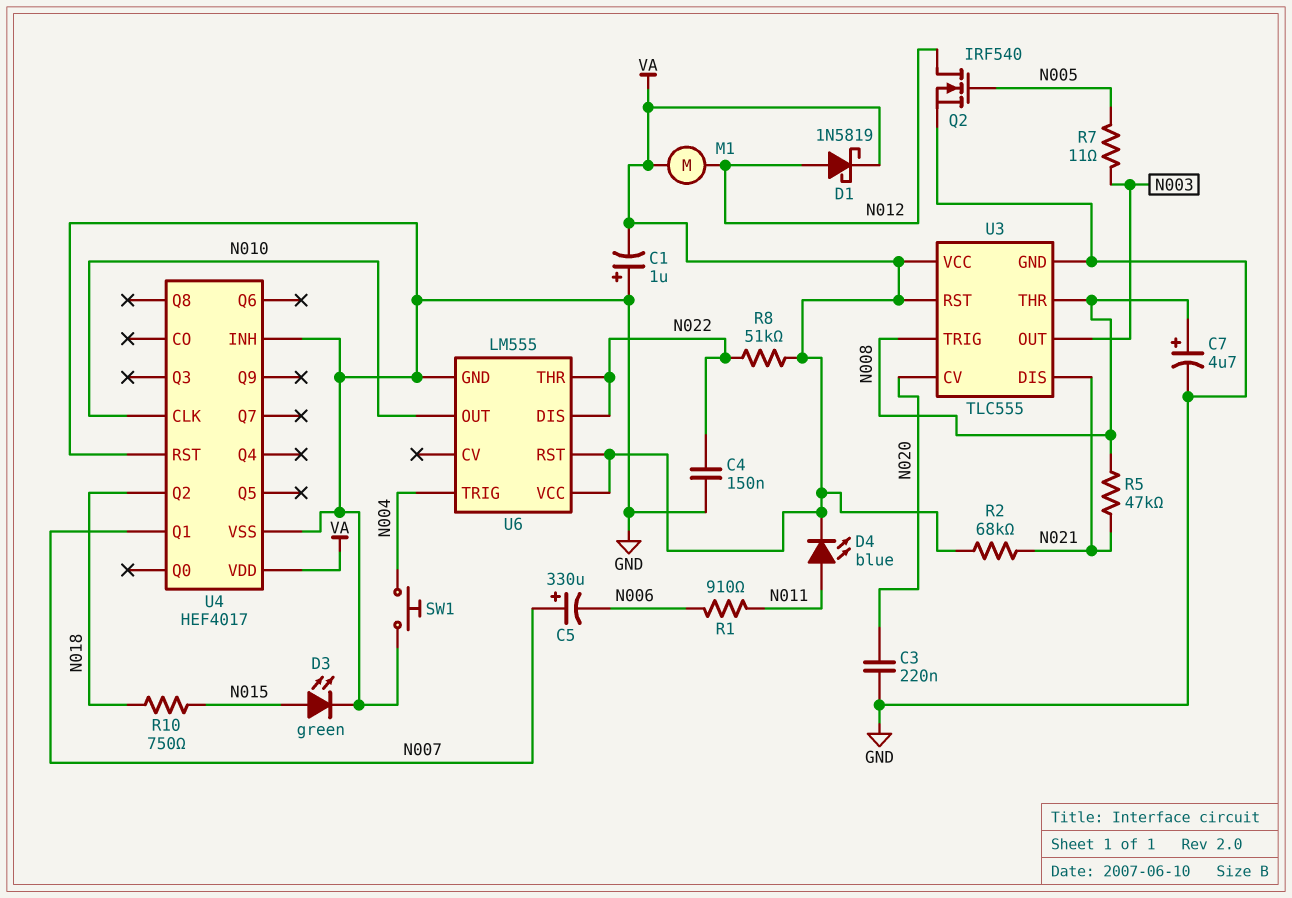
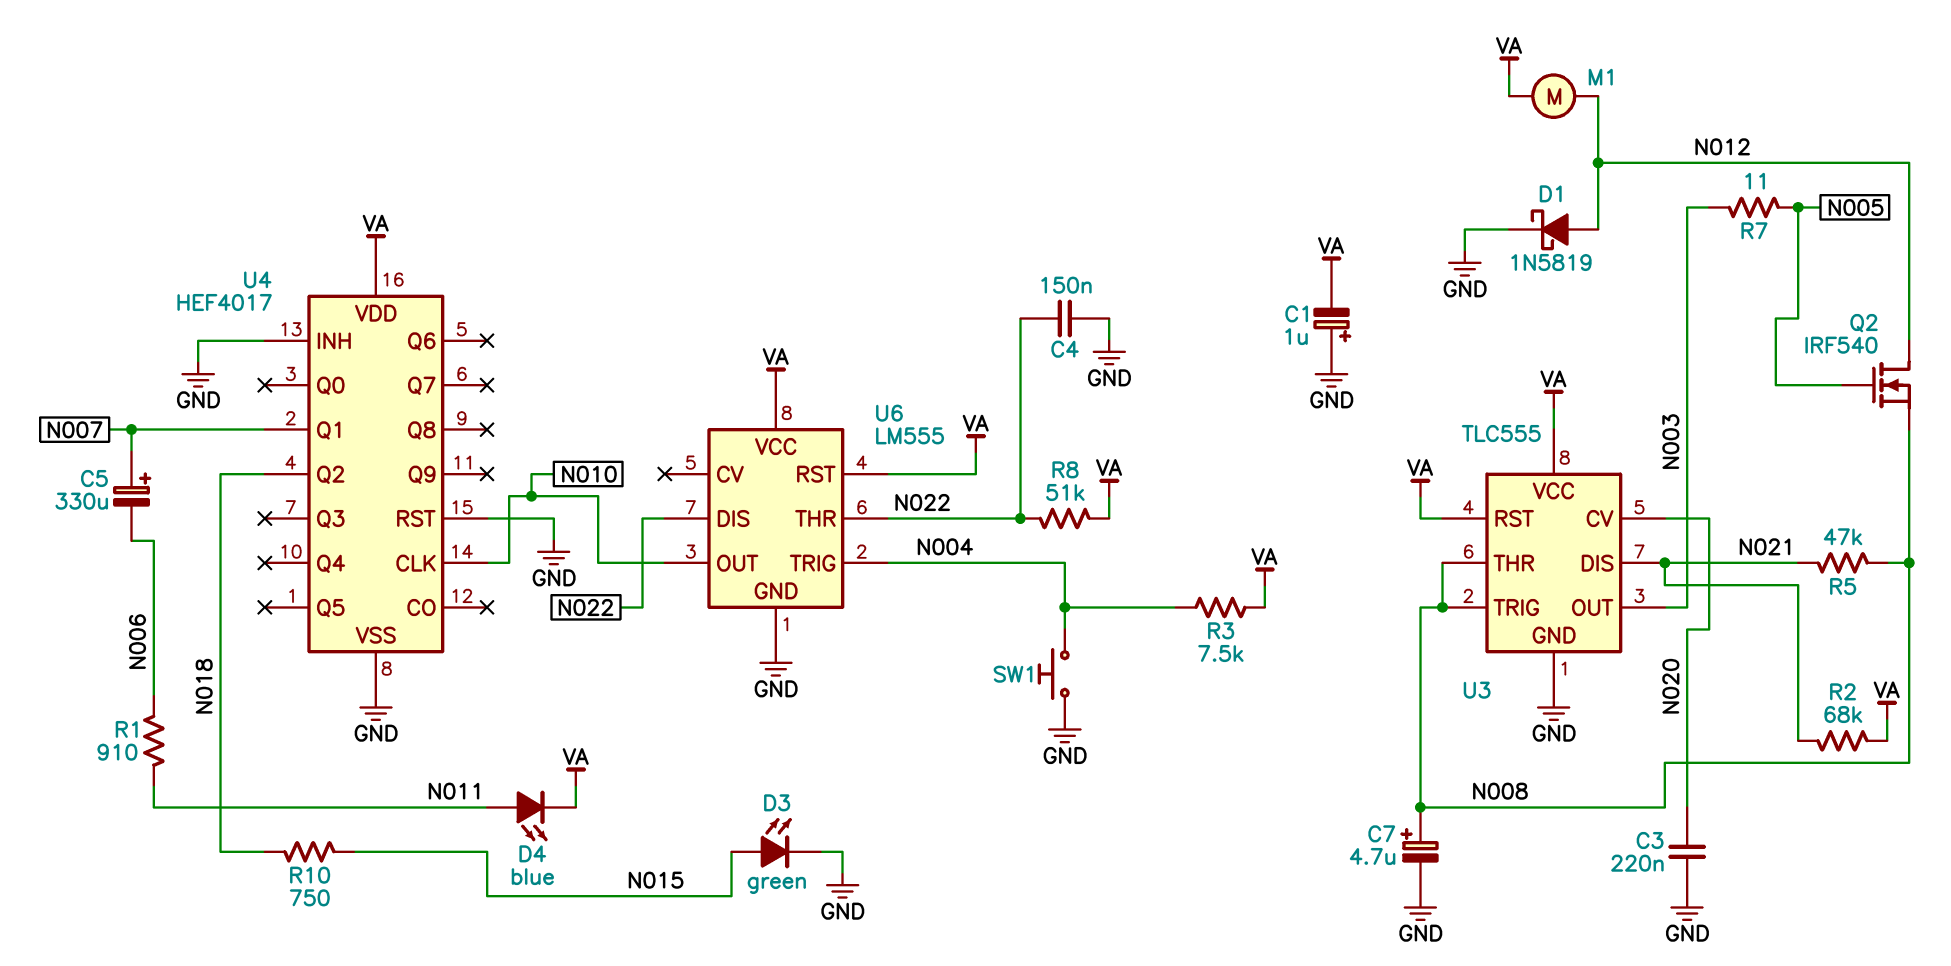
D1: schottky 1N5819 (A N012, K VA) -> schottky 1N5819 (A N012, K GND)
Q2: NMOS IRF540 (G N005, D N012, S GND) -> NMOS IRF540 (G N005, D N012, S N008)
R3: none -> 7.5k (N004, VA)

